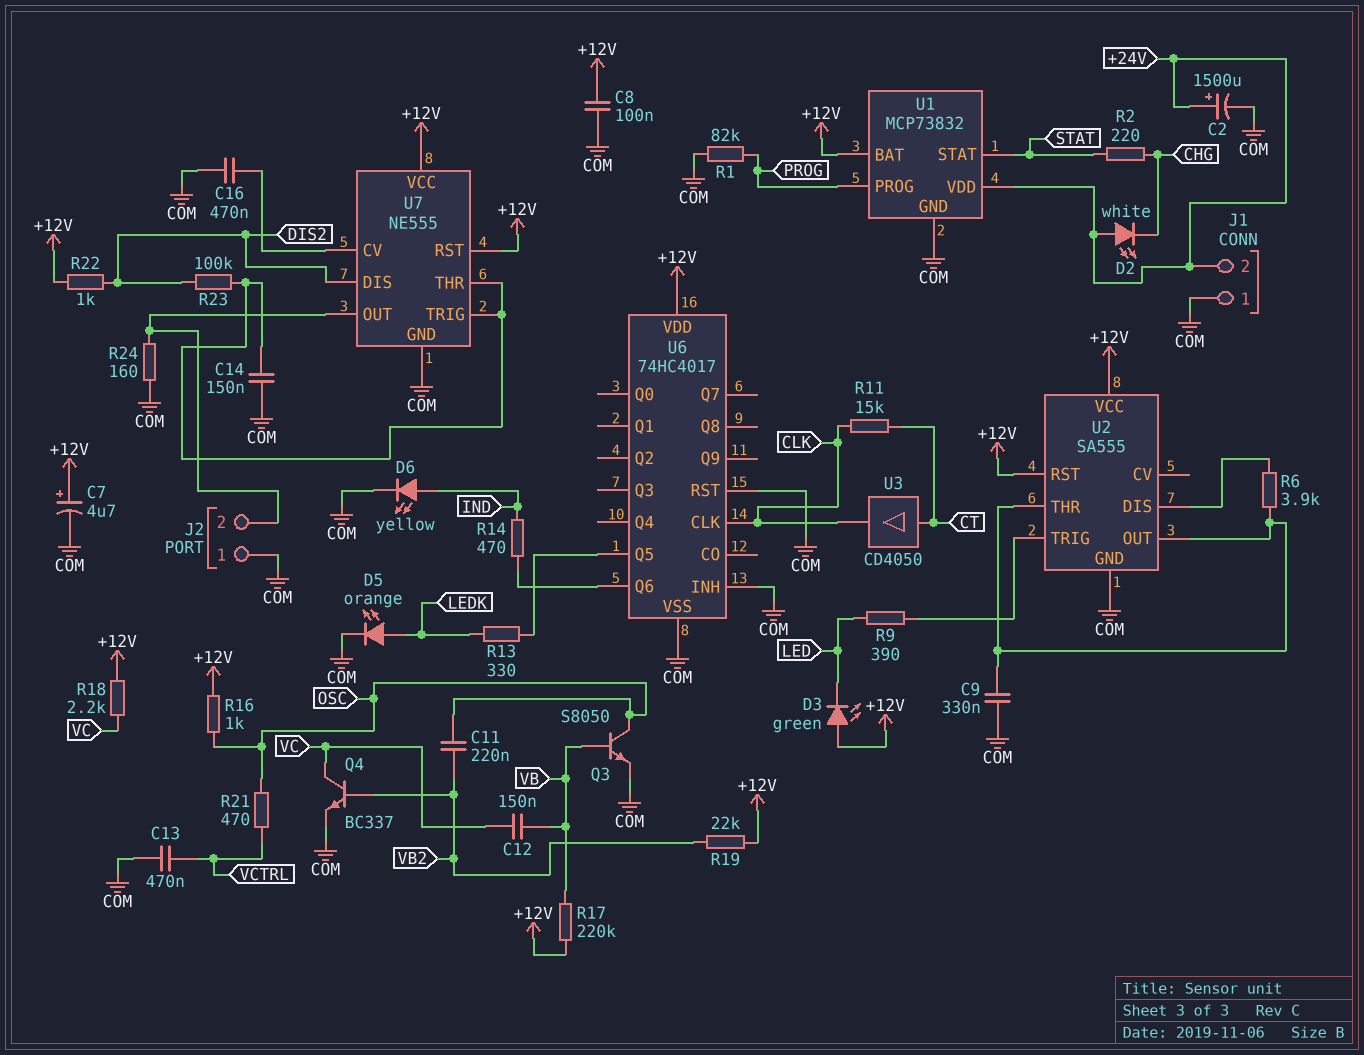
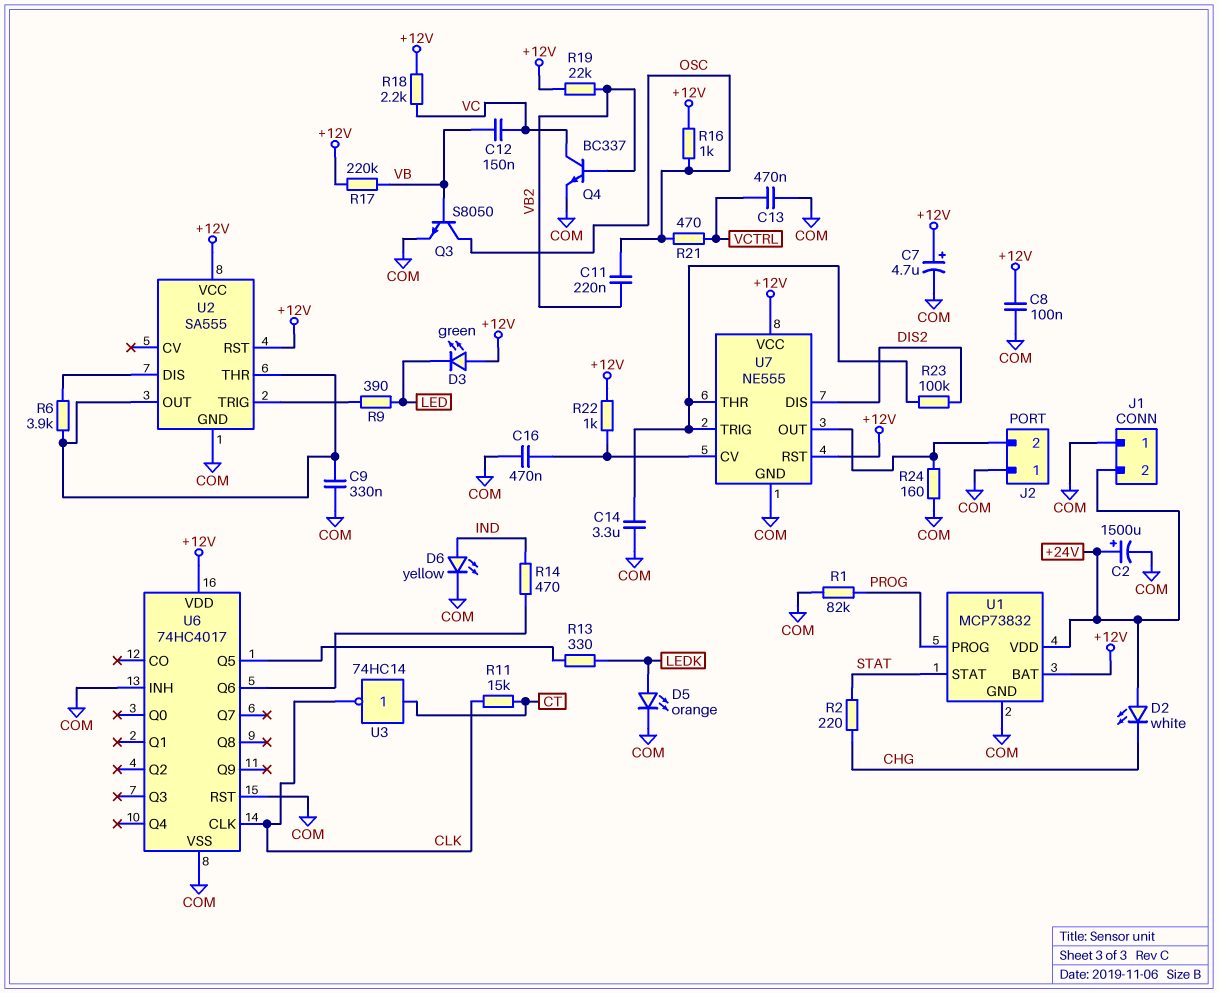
C14: 150nF (COM, U7/THR) -> 3.3uF (COM, U7/THR)
R22: 1k (+12V, DIS2) -> 1k (+12V, U7/CV)
U3: buffer CD4050 (in CT, out CLK) -> NOT 74HC14 (in CT, out CLK)

